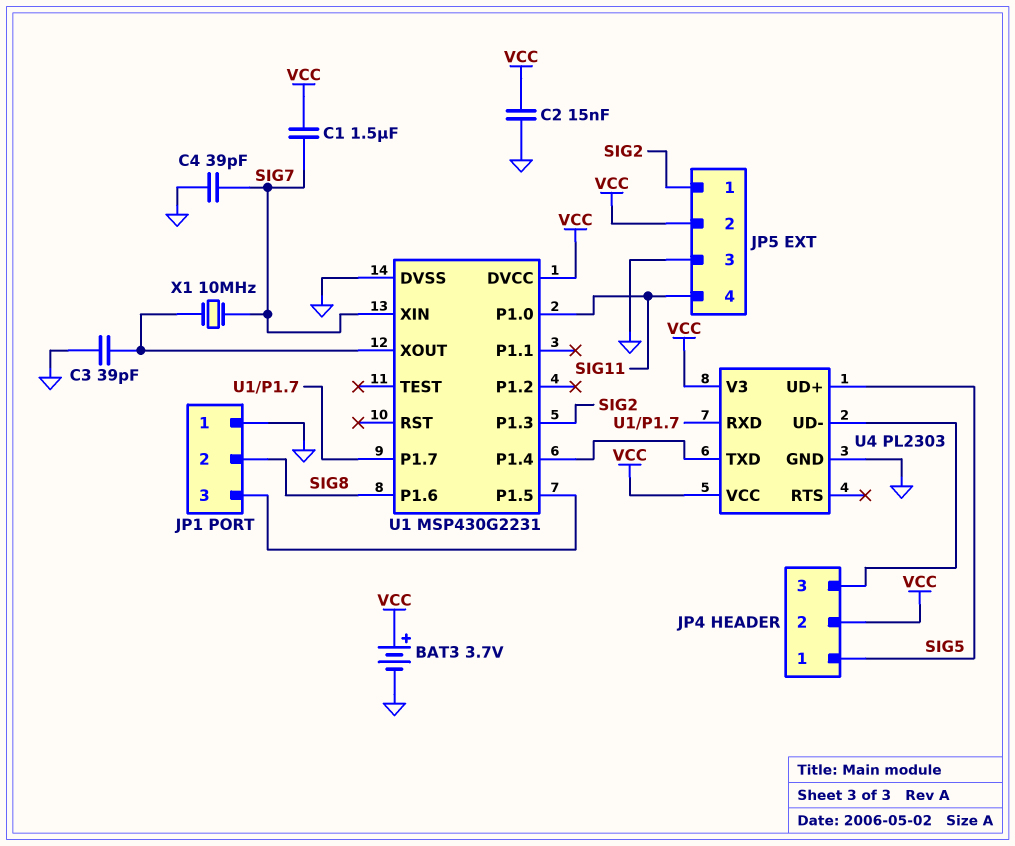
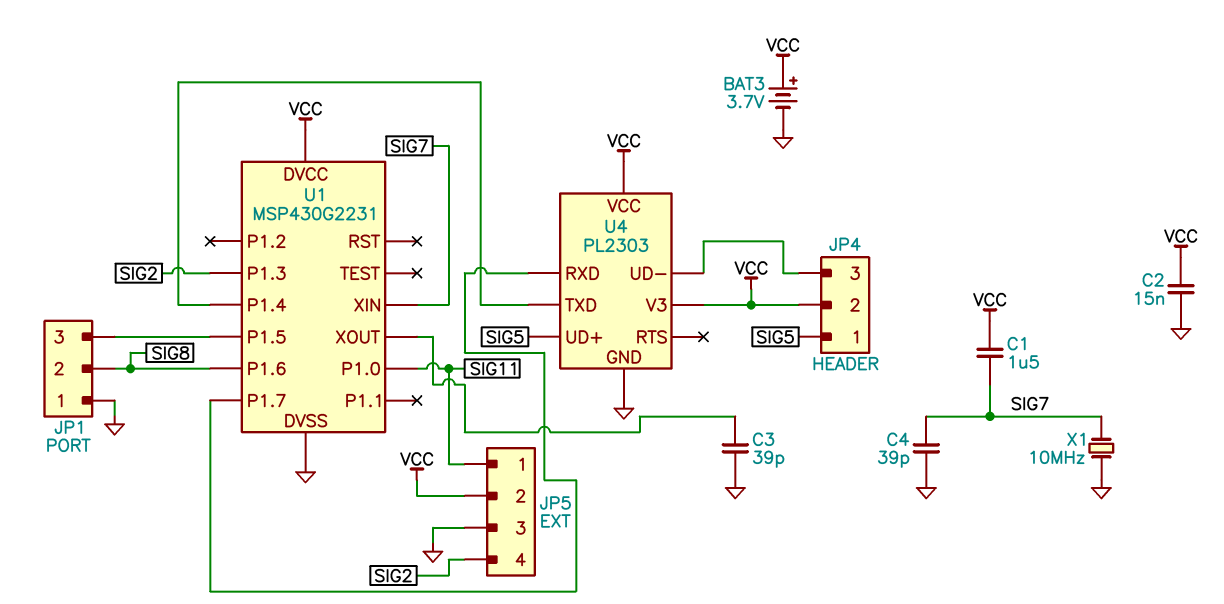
JP5 pin 1: SIG2 -> SIG11
JP5 pin 4: SIG11 -> SIG2
X1: 10MHz (SIG7, U1/XOUT) -> 10MHz (GND, SIG7)

